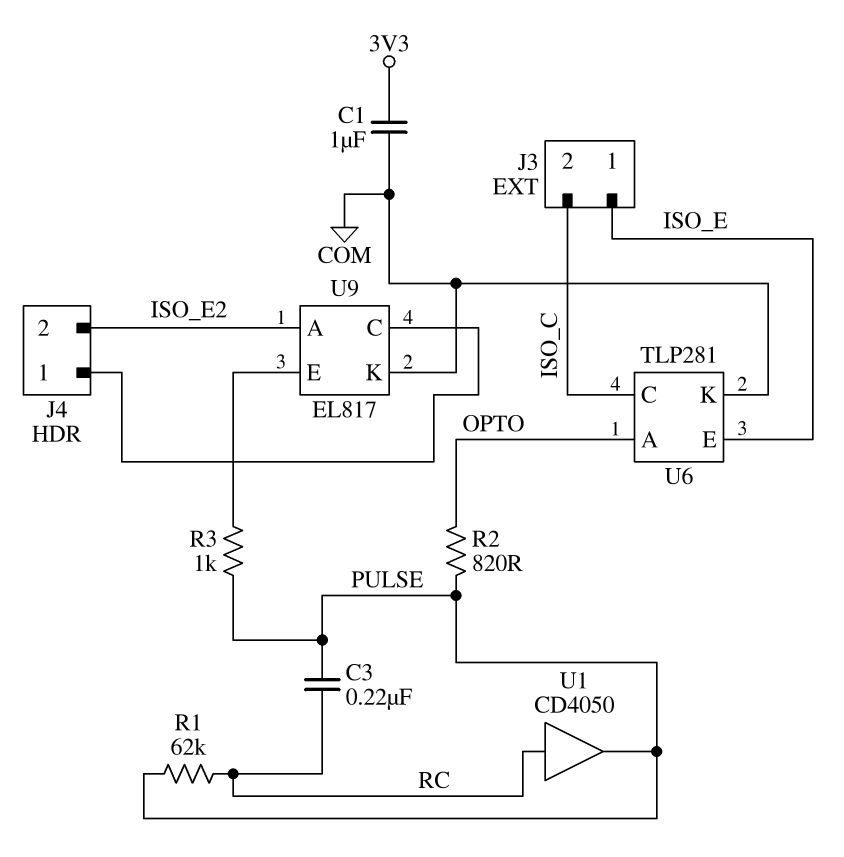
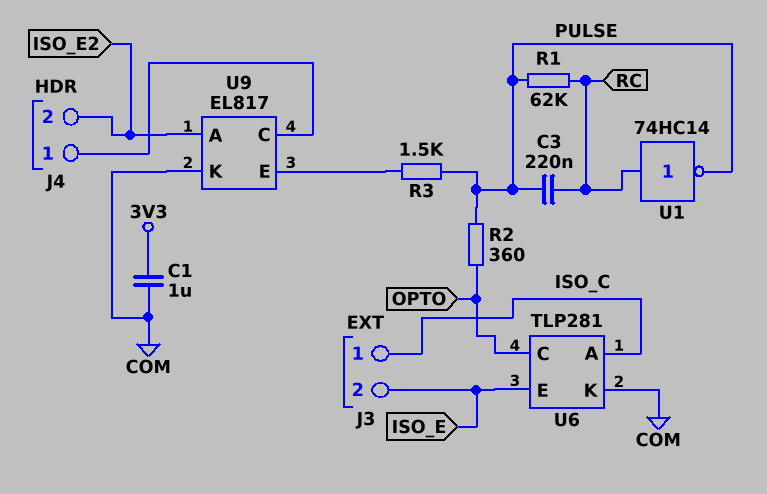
J3 pin 1: ISO_E -> ISO_C
J3 pin 2: ISO_C -> ISO_E
R2: 820 (OPTO, PULSE) -> 360 (OPTO, PULSE)
R3: 1k (PULSE, U9/E) -> 1.5k (PULSE, U9/E)
U1: buffer CD4050 (in RC, out PULSE) -> NOT 74HC14 (in RC, out PULSE)
U6 pin A: OPTO -> ISO_C
U6 pin C: ISO_C -> OPTO

